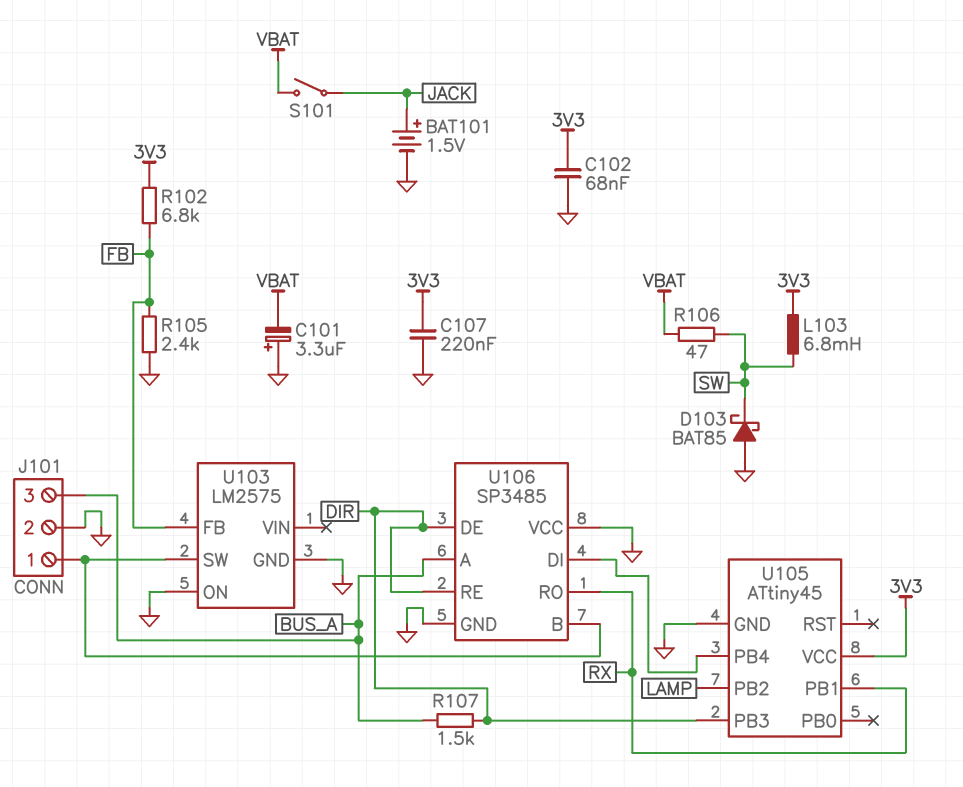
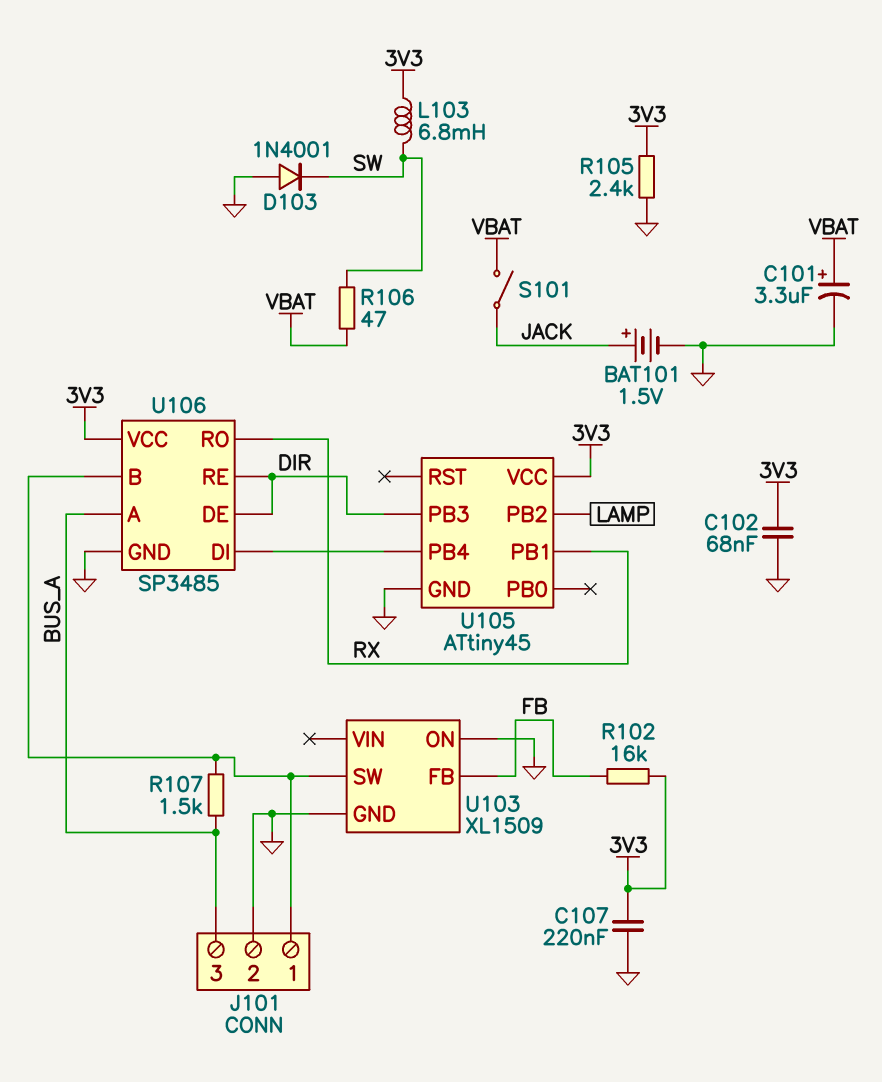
C101: 3.3uF (plus GND, minus VBAT) -> 3.3uF (plus VBAT, minus GND)
D103: schottky BAT85 (A GND, K SW) -> diode 1N4001 (A GND, K SW)
R102: 6.8k (3V3, FB) -> 16k (3V3, FB)
R105: 2.4k (FB, GND) -> 2.4k (3V3, GND)
R107: 1.5k (BUS_A, DIR) -> 1.5k (BUS_A, J101/1)
U103: LM2575 -> XL1509
U106 pin VCC: GND -> 3V3

